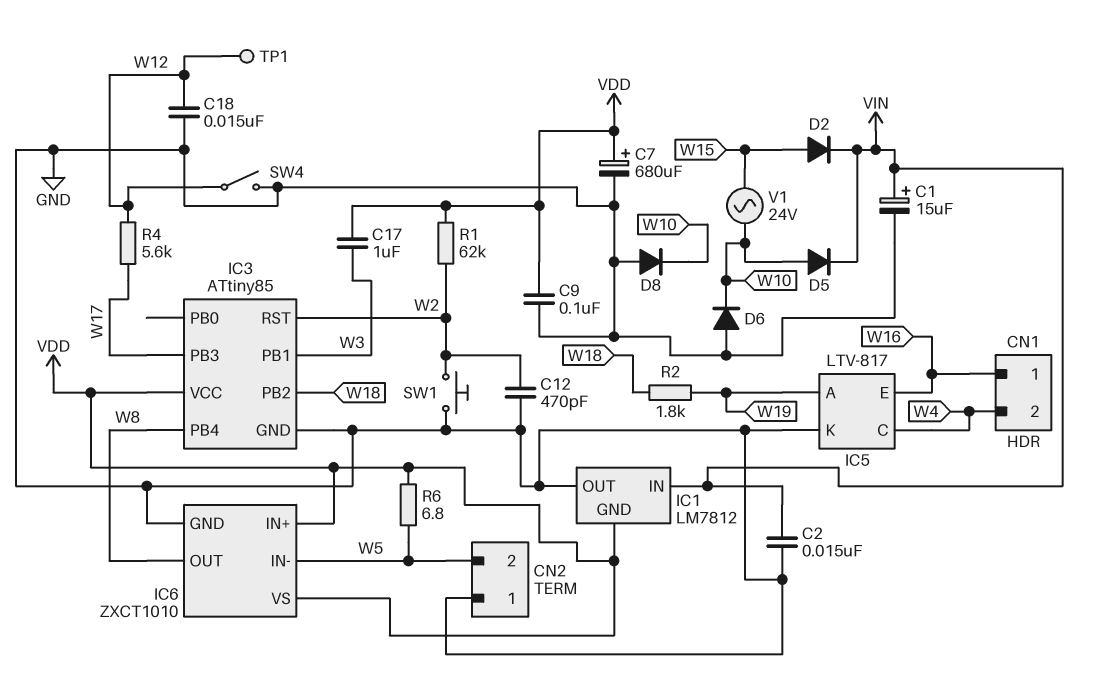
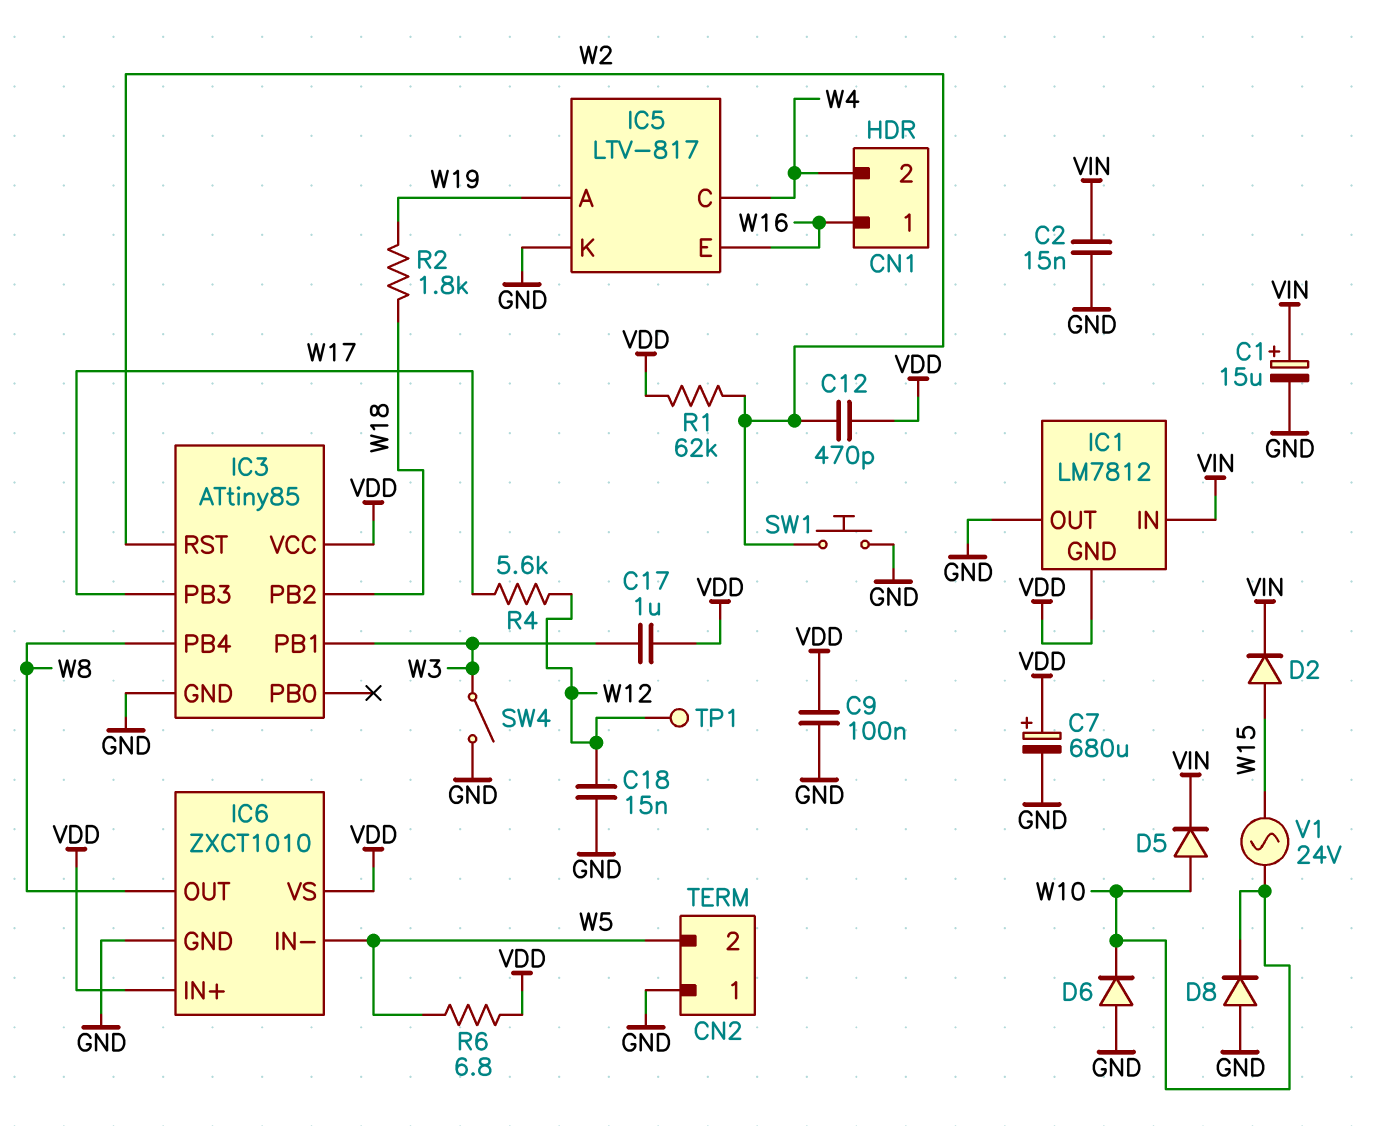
C12: 470pF (GND, W2) -> 470pF (VDD, W2)
SW4: switch (GND, W12) -> switch (GND, W3)

